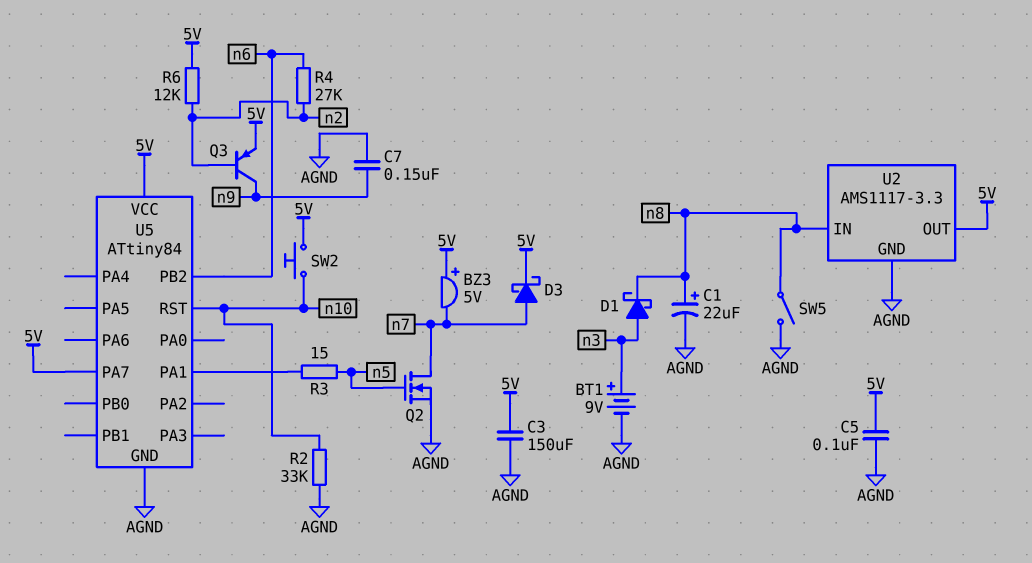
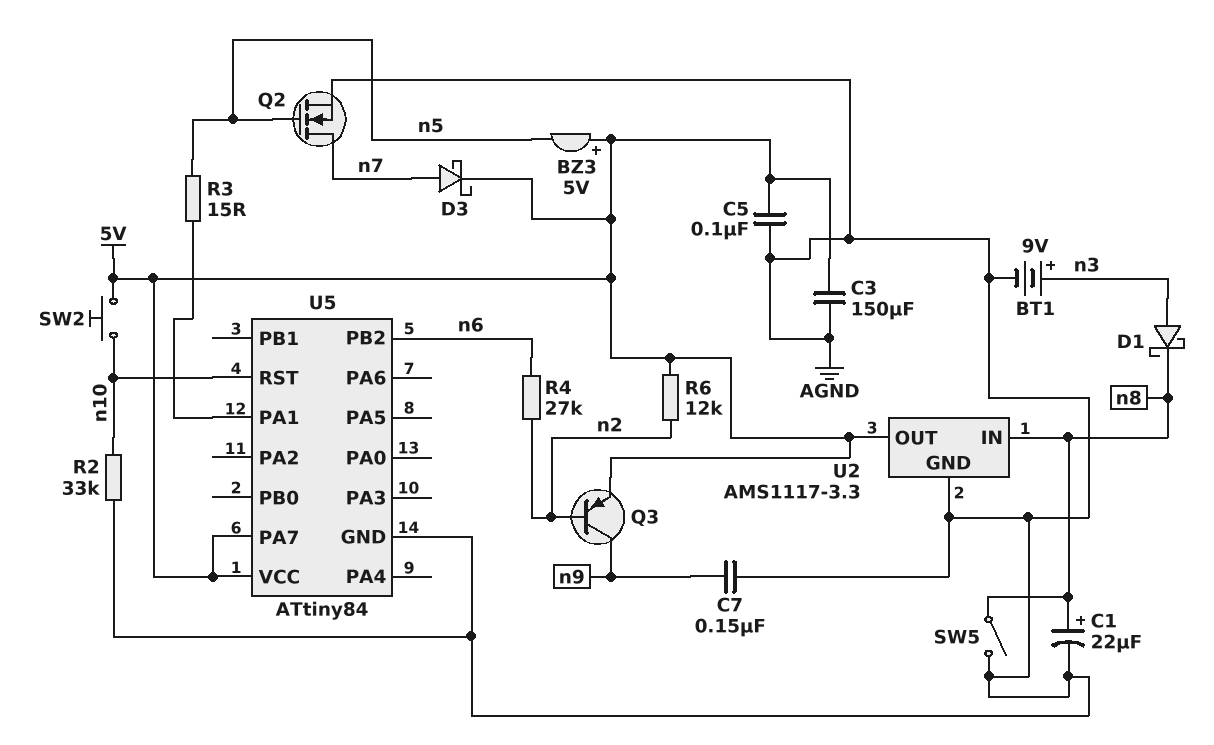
BZ3: buzzer 5V (plus 5V, minus n7) -> buzzer 5V (plus 5V, minus n5)

